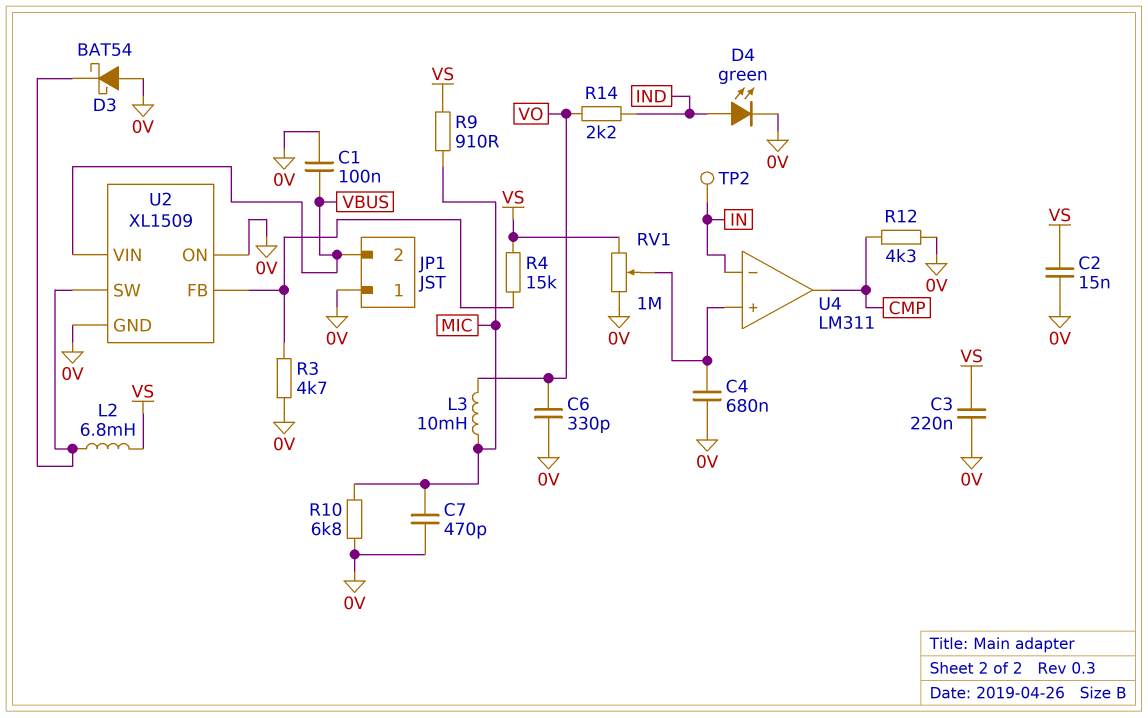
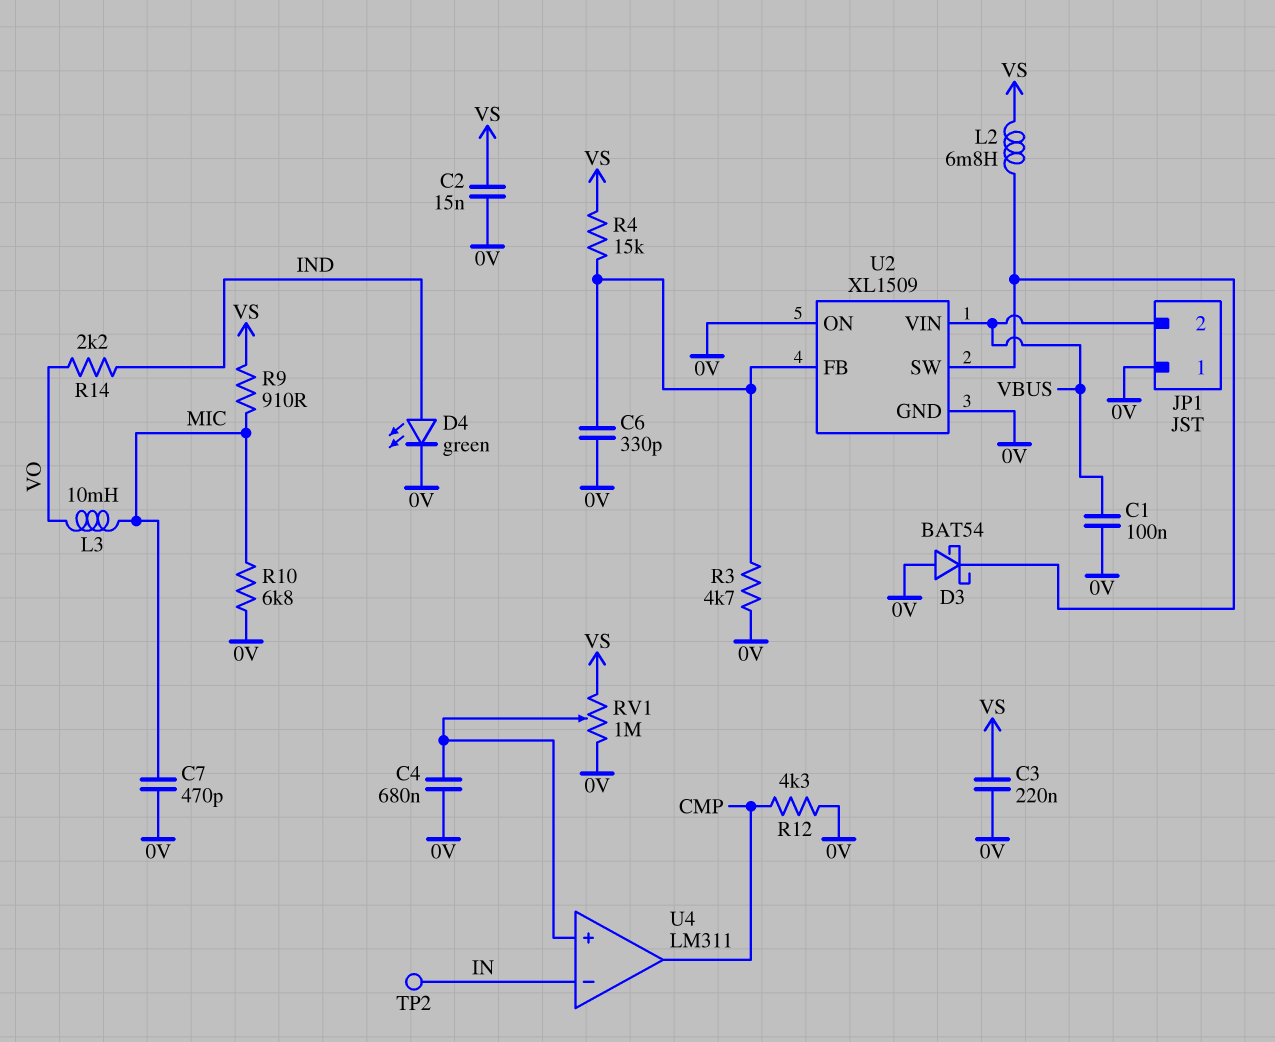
C6: 330pF (0V, VO) -> 330pF (0V, U2/FB)

